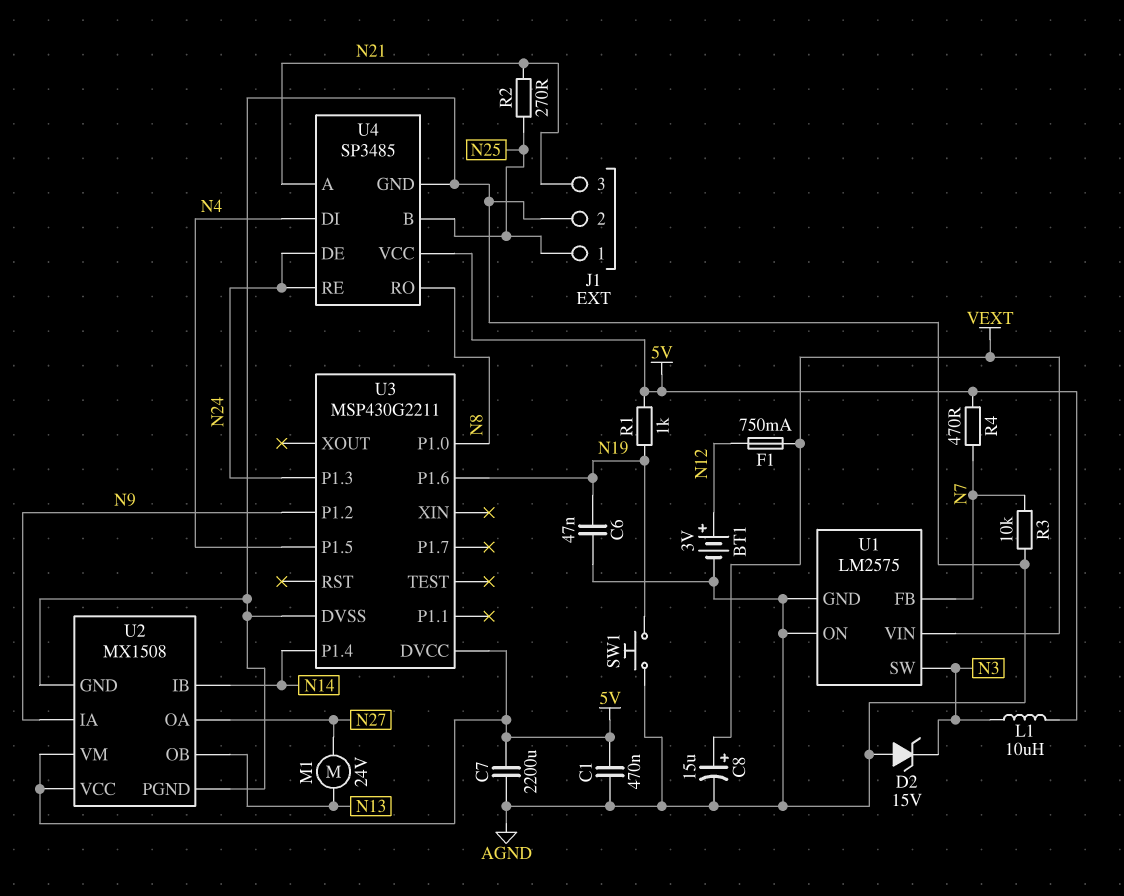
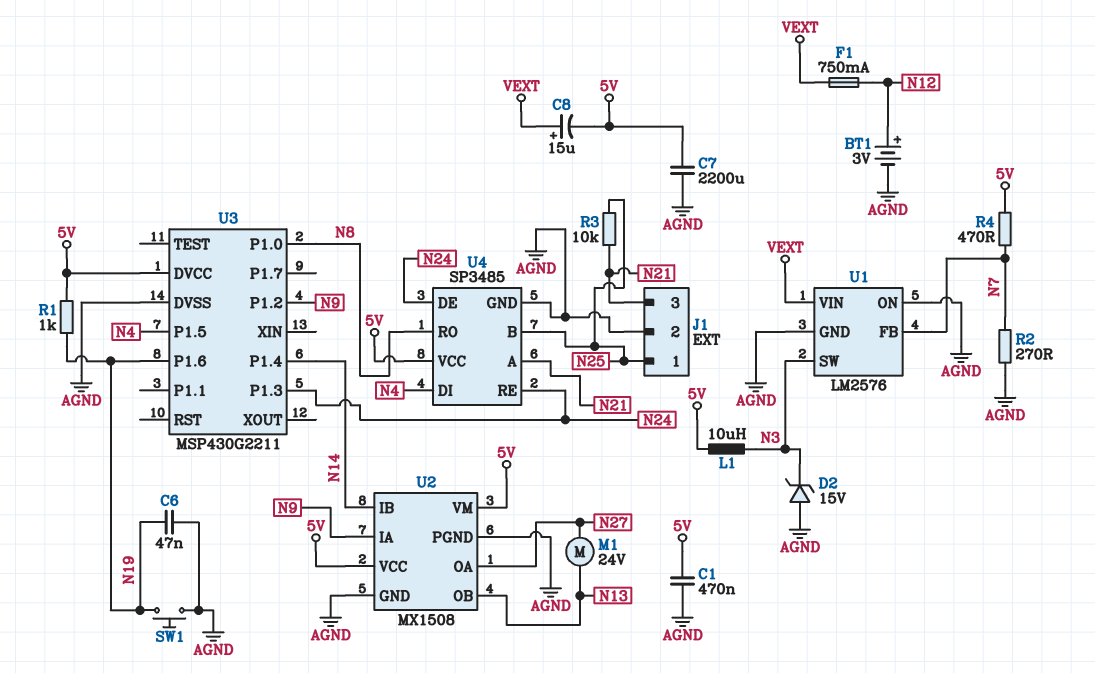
C8: 15uF (plus VEXT, minus AGND) -> 15uF (plus VEXT, minus 5V)
R2: 270 (N21, N25) -> 270 (AGND, N7)
R3: 10k (AGND, N7) -> 10k (N21, N25)
U1: LM2575 -> LM2576

